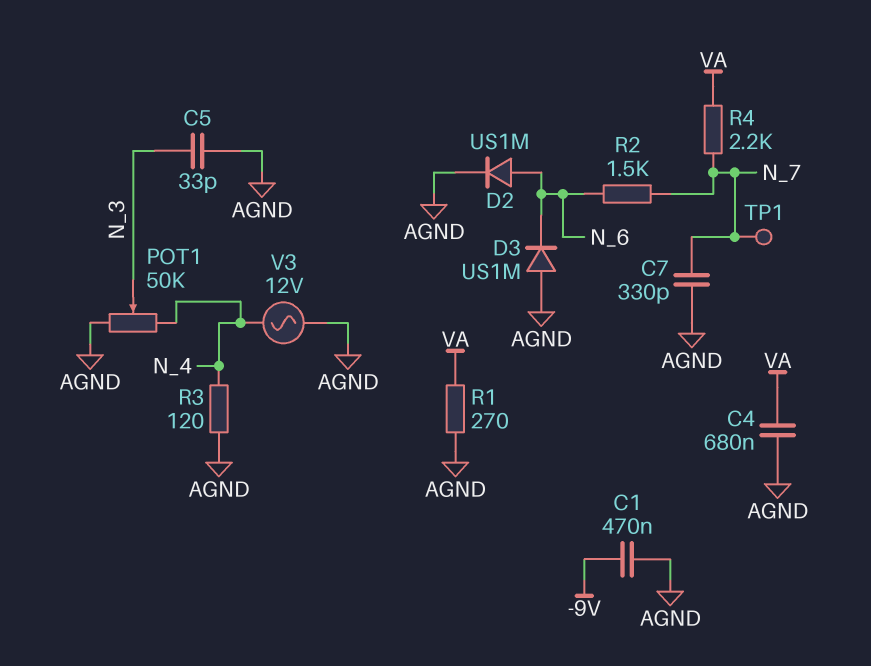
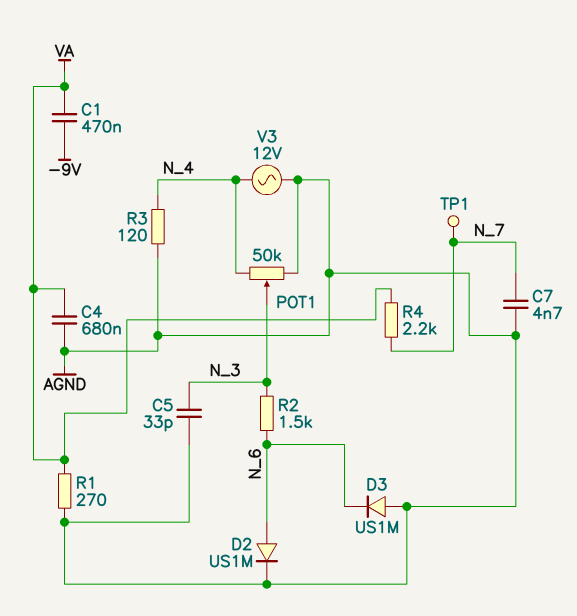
C1: 470nF (-9V, AGND) -> 470nF (-9V, VA)
C7: 330pF (AGND, N_7) -> 4.7nF (AGND, N_7)
R2: 1.5k (N_6, N_7) -> 1.5k (N_3, N_6)

